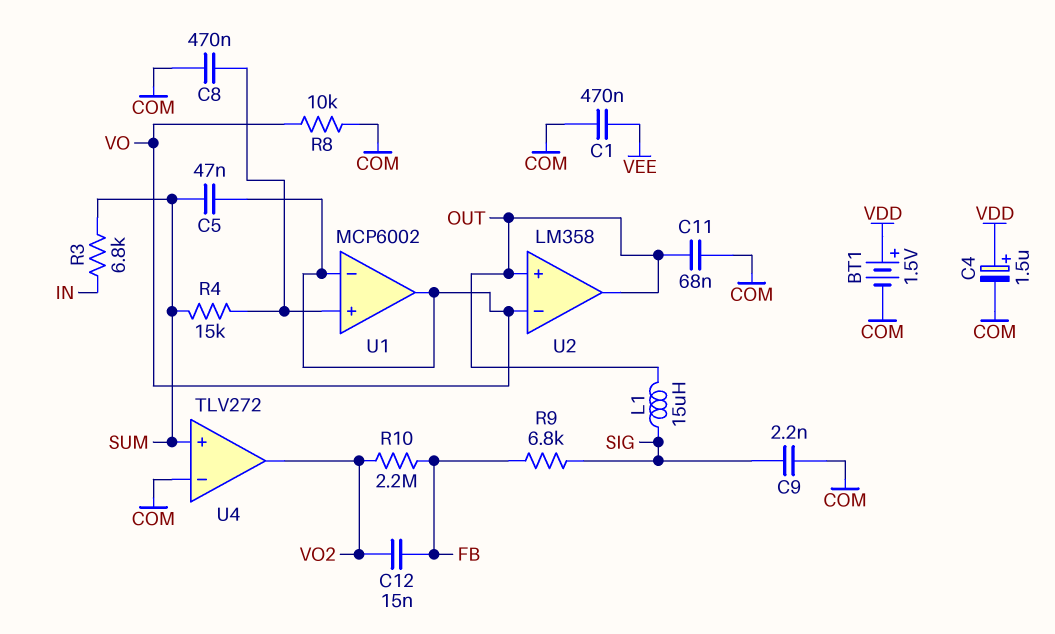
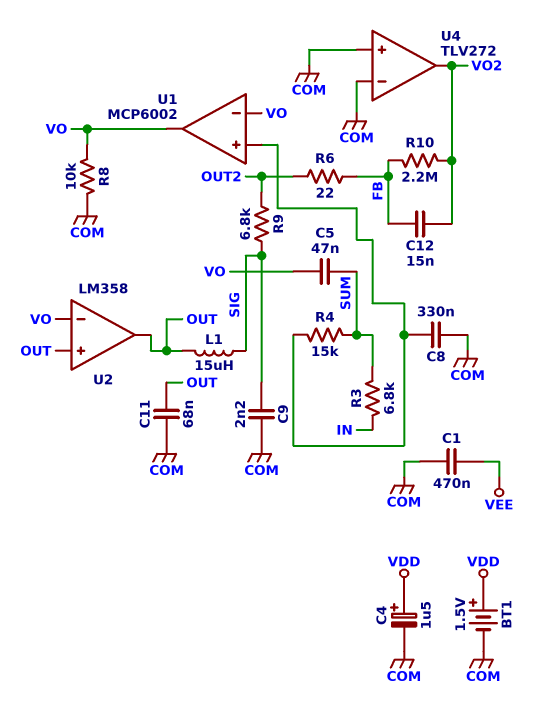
C8: 470nF (COM, U1/in+) -> 330nF (COM, U1/in+)
R6: none -> 22 (FB, OUT2)
R9: 6.8k (FB, SIG) -> 6.8k (OUT2, SIG)
U4 pin in+: SUM -> COM

